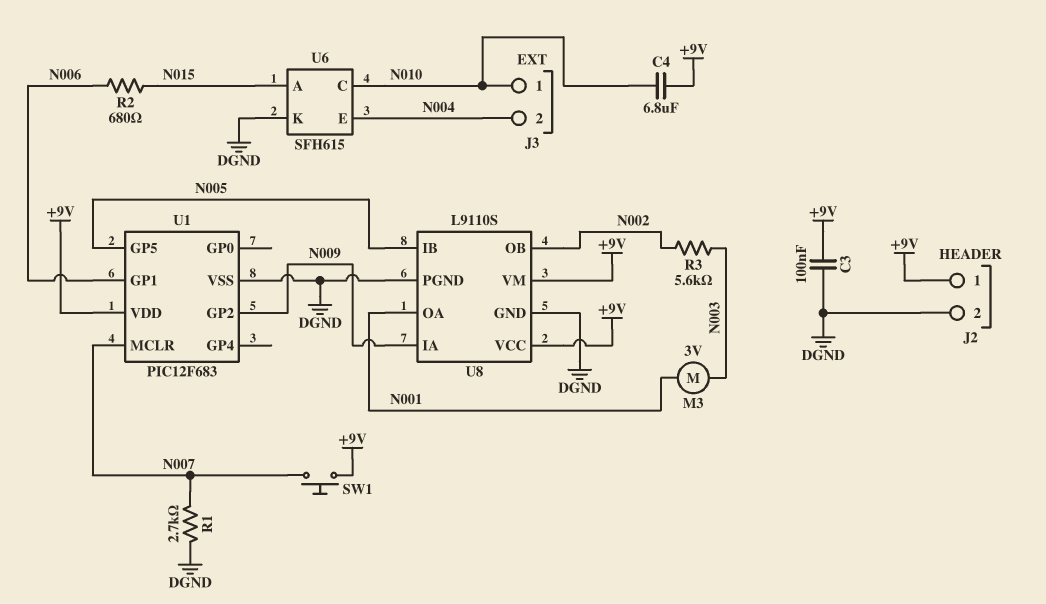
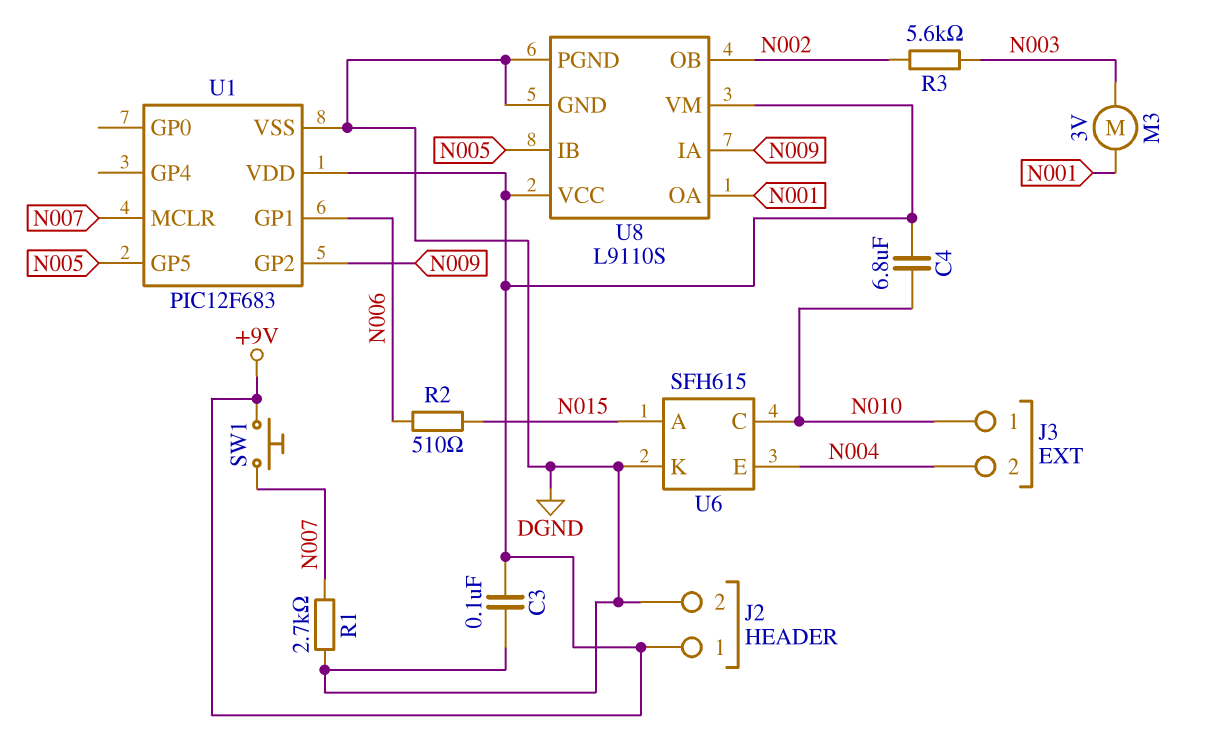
R2: 680 (N006, N015) -> 510 (N006, N015)

